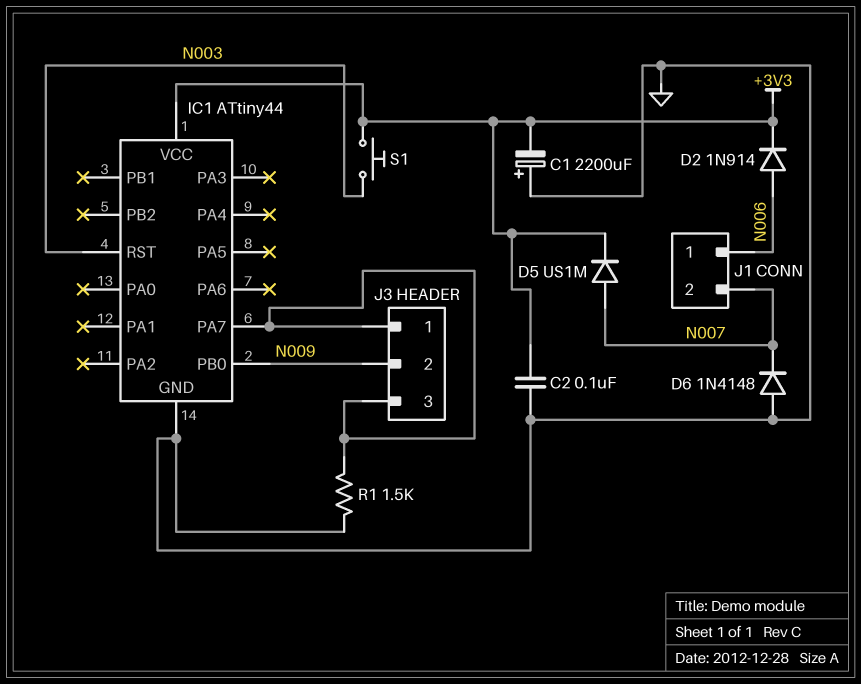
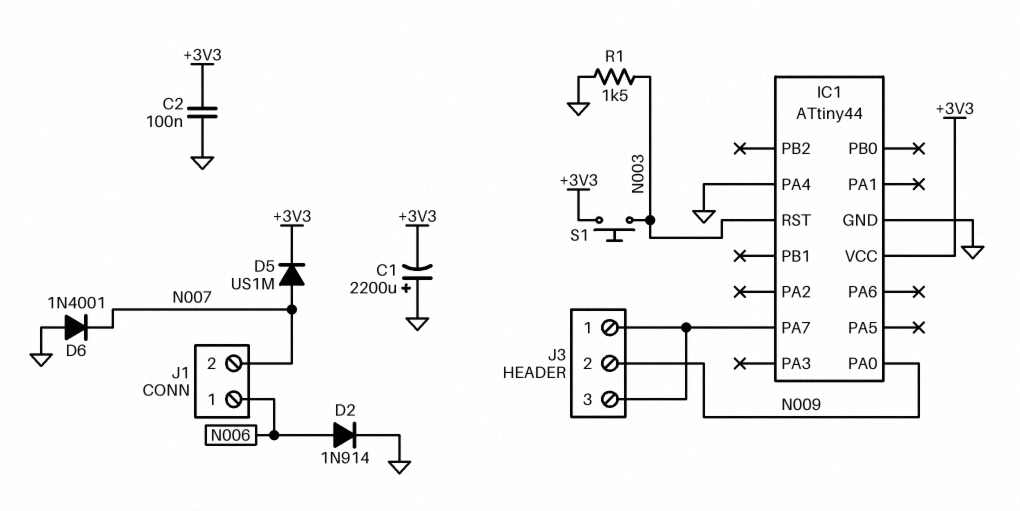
D2: diode 1N914 (A N006, K +3V3) -> diode 1N914 (A N006, K GND)
D6: diode 1N4148 (A GND, K N007) -> diode 1N4001 (A GND, K N007)
IC1 pin PA0: none -> N009
IC1 pin PA4: none -> GND
IC1 pin PB0: N009 -> none
R1: 1.5k (GND, IC1/PA7) -> 1.5k (GND, N003)

